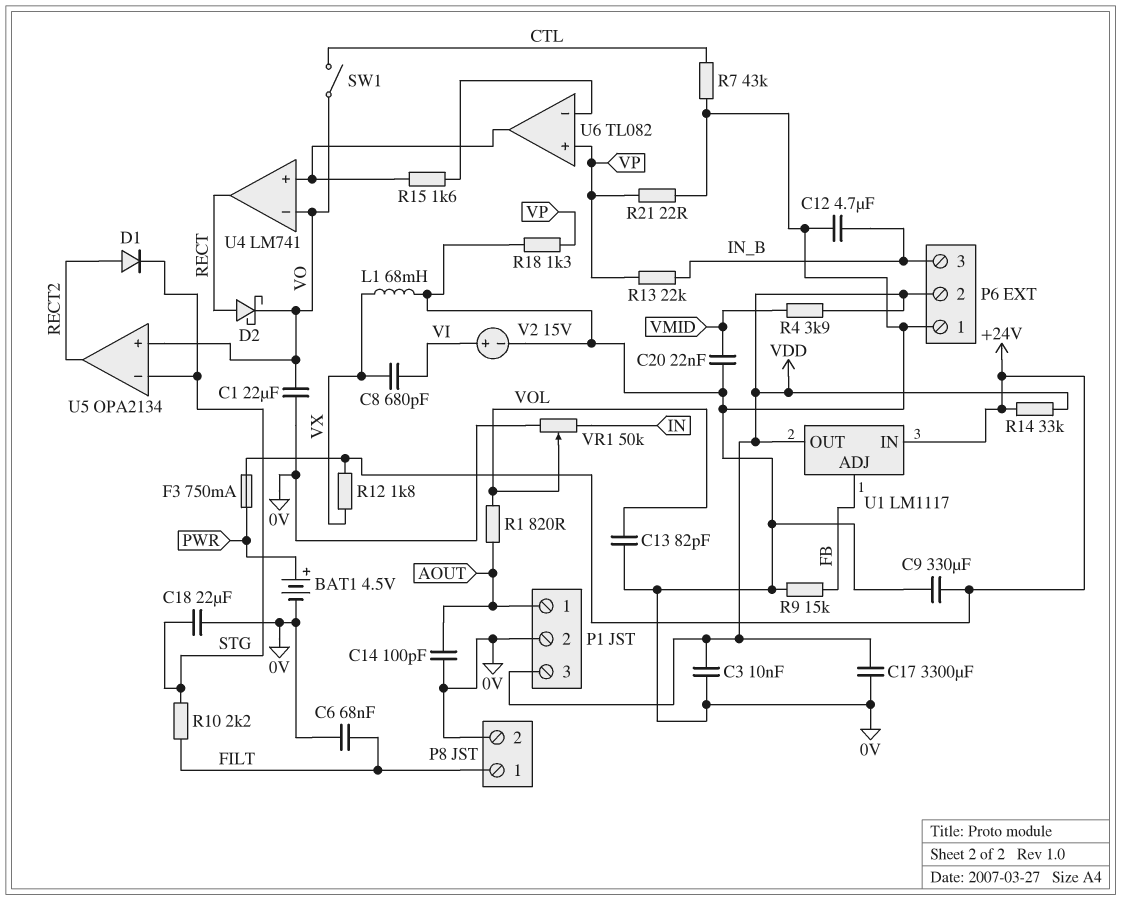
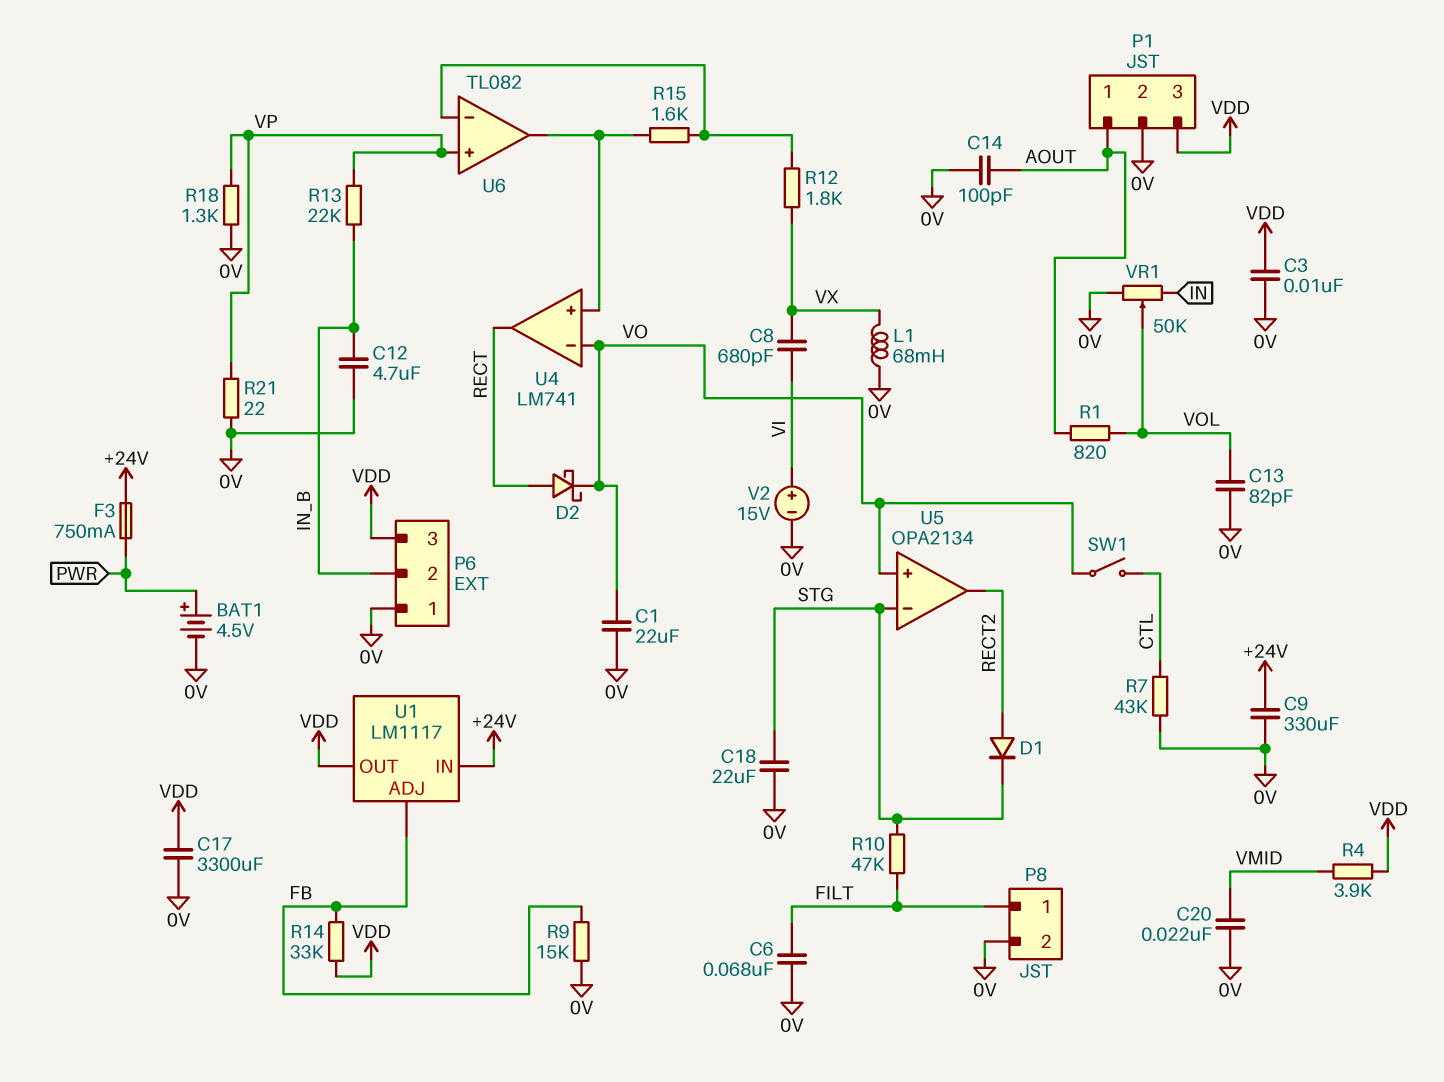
P6 pin 2: VDD -> IN_B
P6 pin 3: IN_B -> VDD
R10: 2.2k (FILT, STG) -> 47k (FILT, STG)
R12: 1.8k (+24V, VX) -> 1.8k (U6/in-, VX)
R14: 33k (+24V, VDD) -> 33k (FB, VDD)

